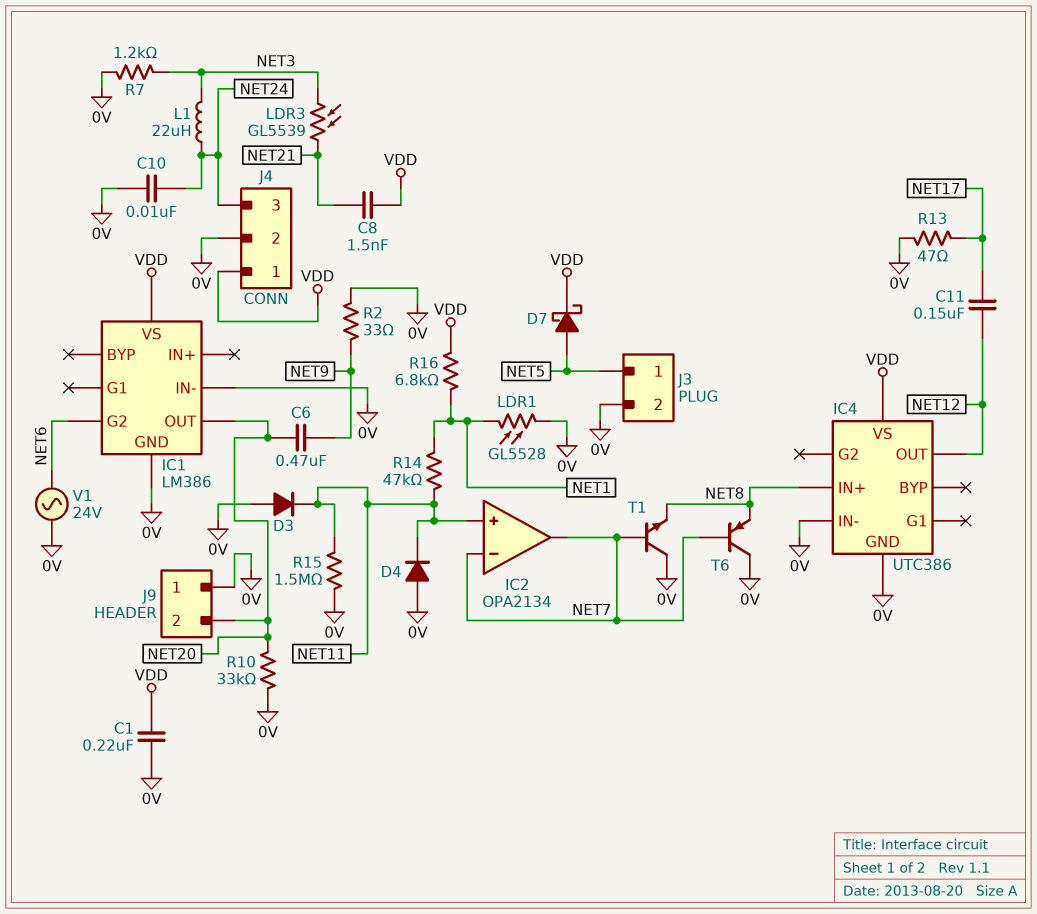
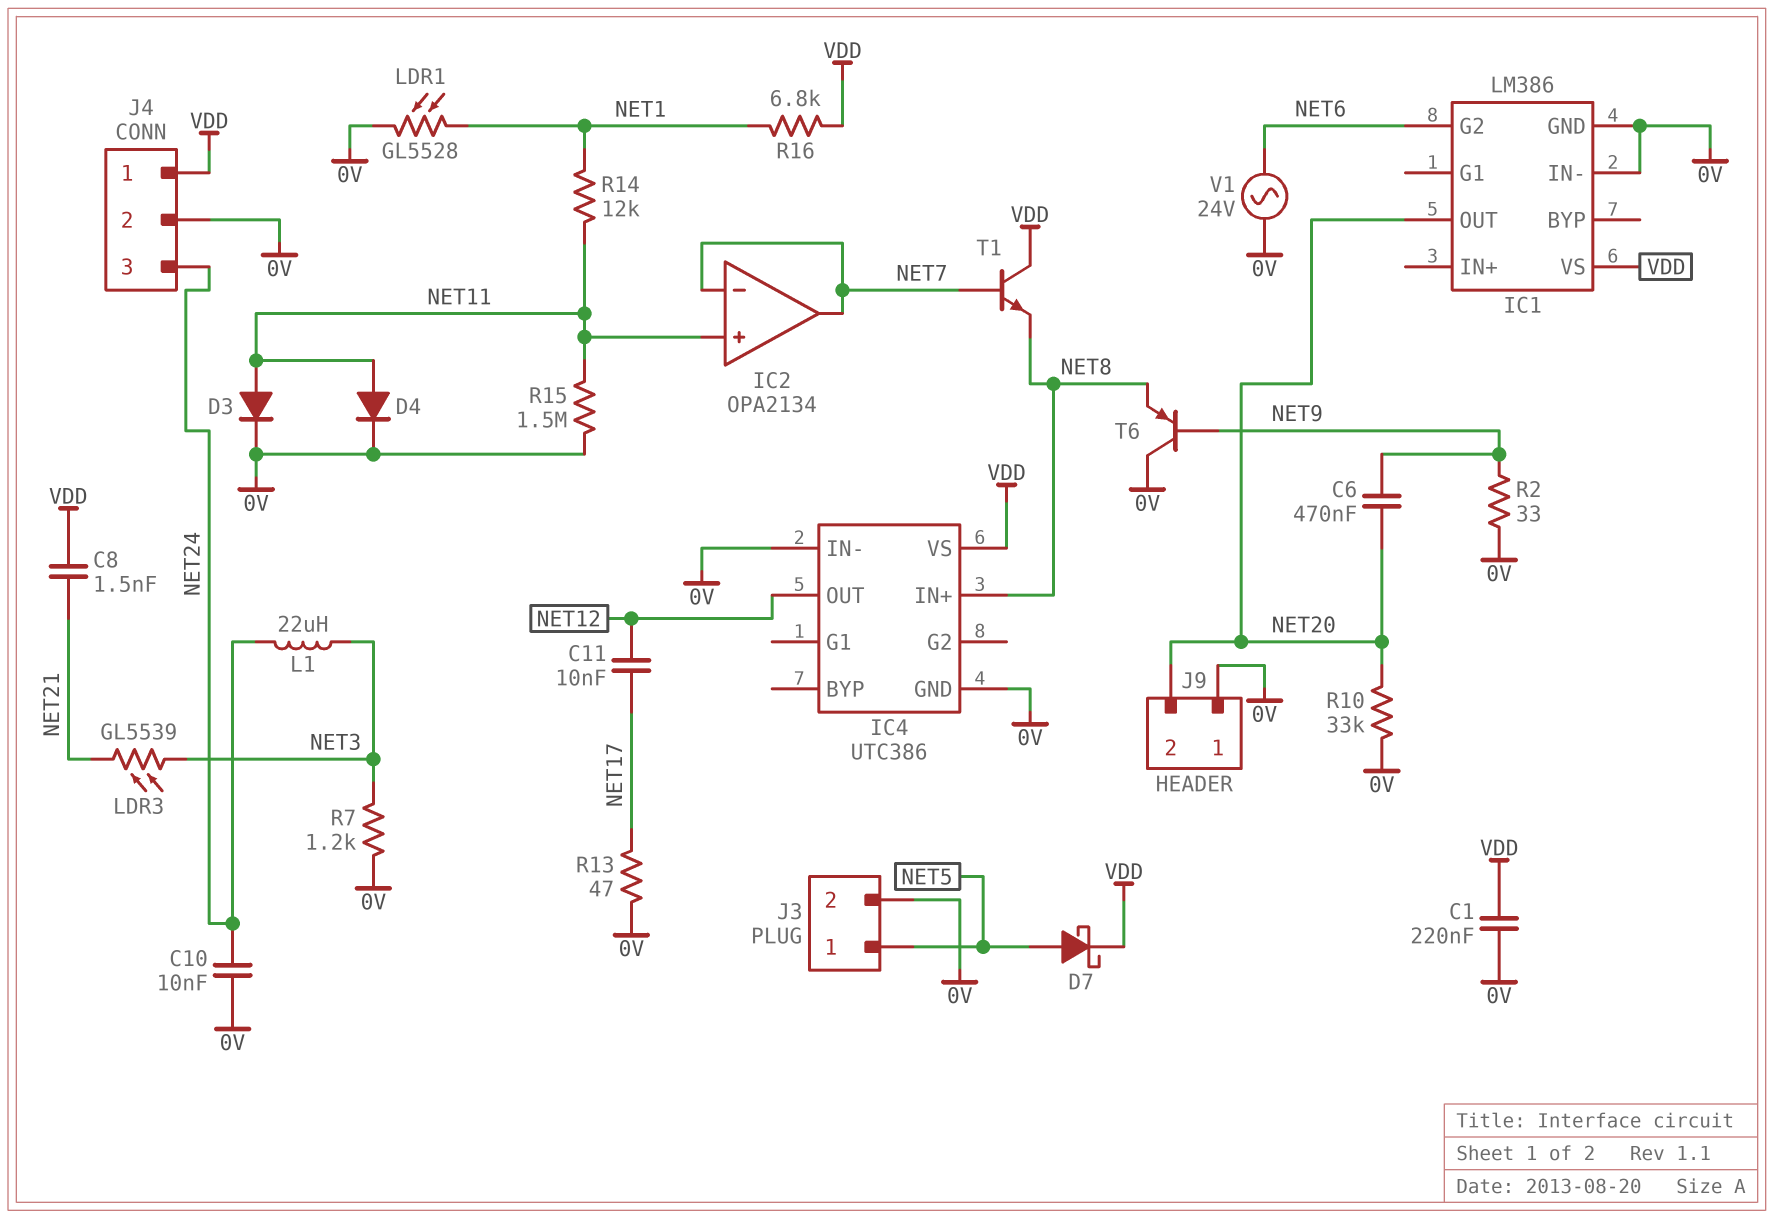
C11: 150nF (NET12, NET17) -> 10nF (NET12, NET17)
D3: diode (A 0V, K NET11) -> diode (A NET11, K 0V)
D4: diode (A 0V, K NET11) -> diode (A NET11, K 0V)
R14: 47k (NET1, NET11) -> 12k (NET1, NET11)
T1: NPN (B NET7, C 0V, E NET8) -> NPN (B NET7, C VDD, E NET8)
T6: PNP (B NET7, C 0V, E NET8) -> PNP (B NET9, C 0V, E NET8)

